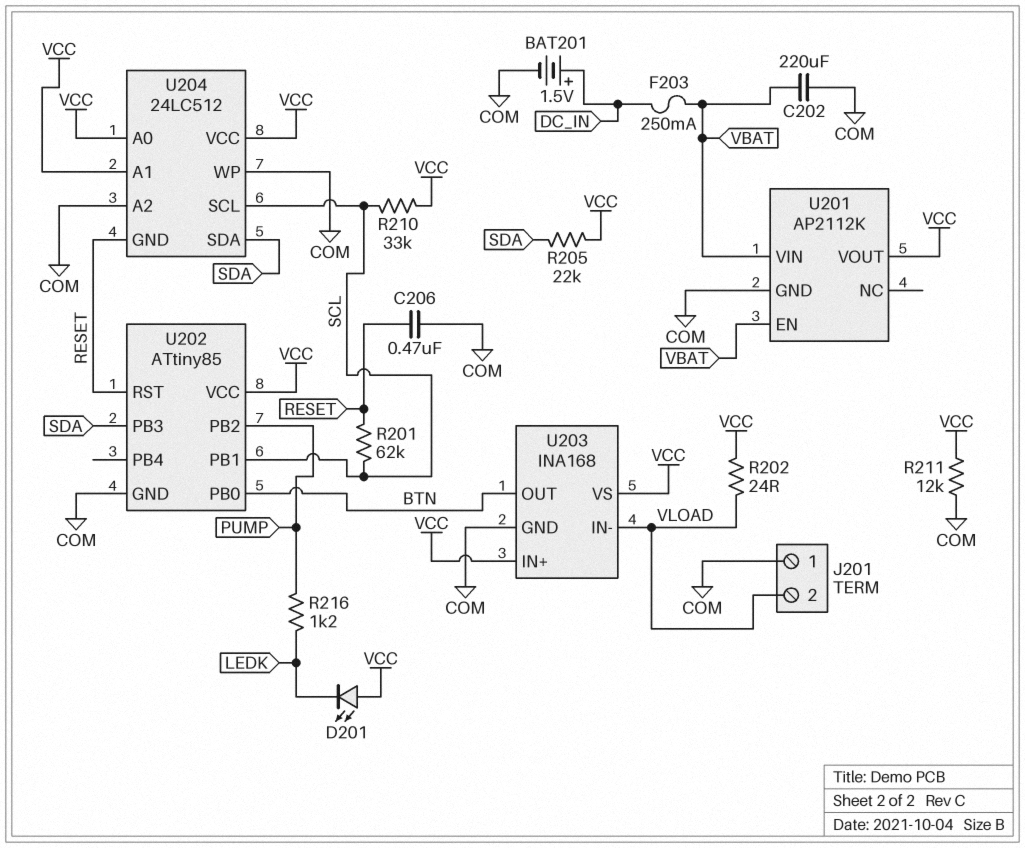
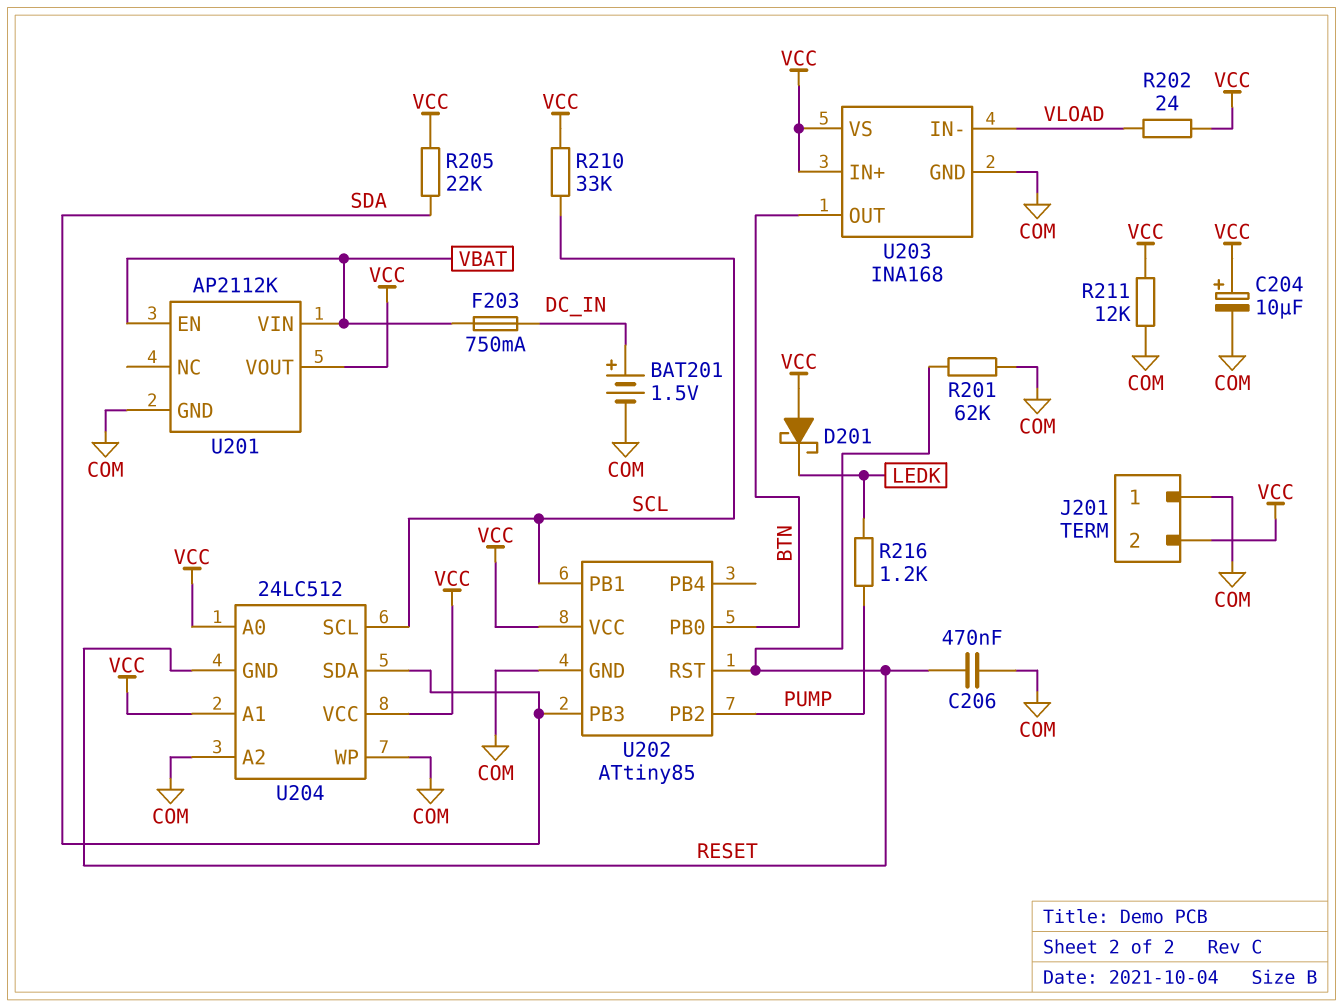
C202: 220uF (COM, VBAT) -> none
C204: none -> 10uF (plus VCC, minus COM)
D201: LED (A VCC, K LEDK) -> schottky (A VCC, K LEDK)
F203: 250mA (DC_IN, VBAT) -> 750mA (DC_IN, VBAT)
J201 pin 2: VLOAD -> VCC
R201: 62k (RESET, SCL) -> 62k (COM, RESET)

